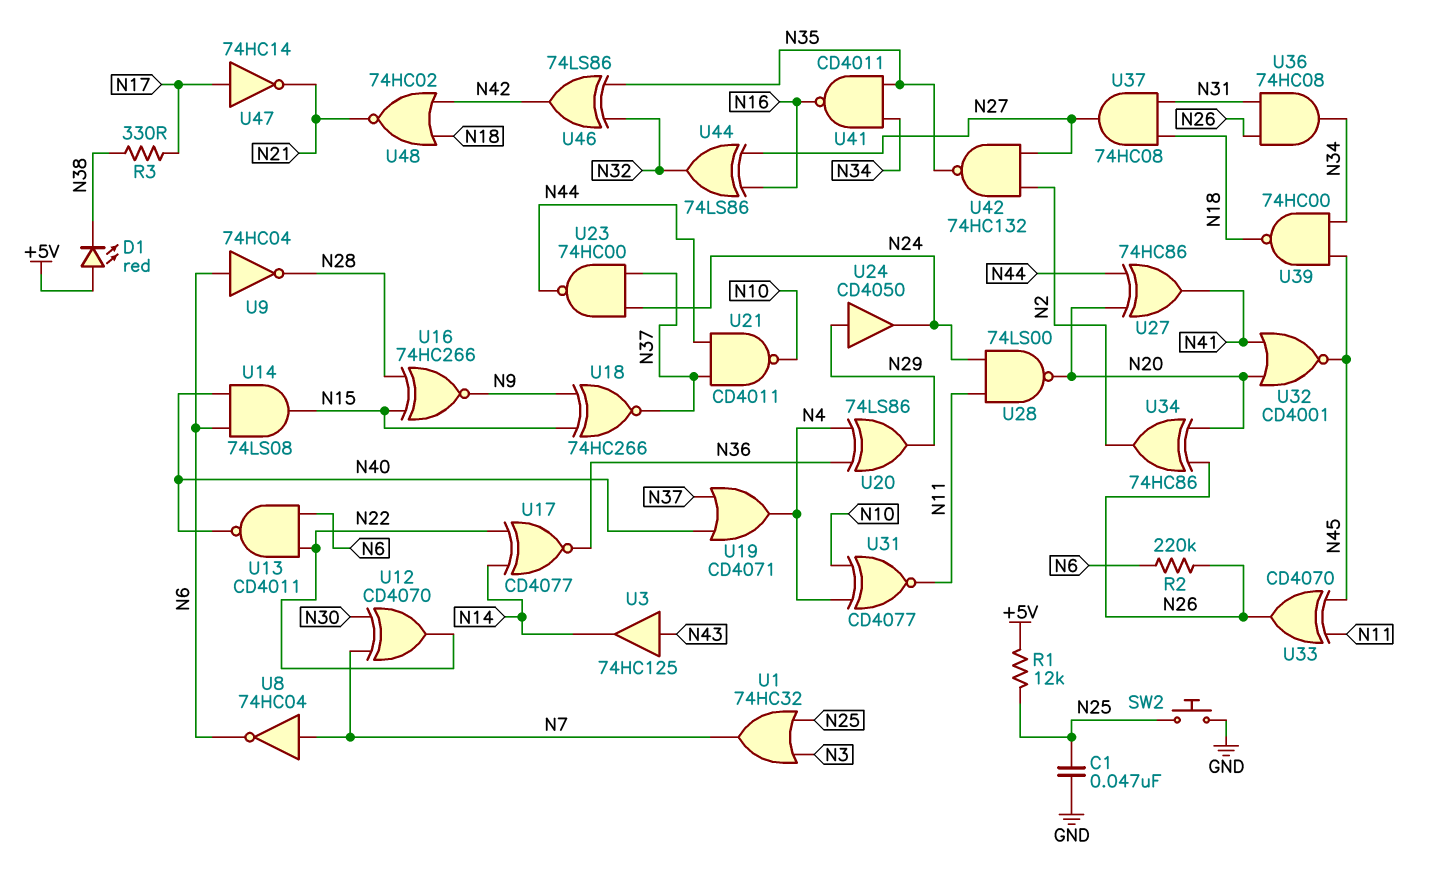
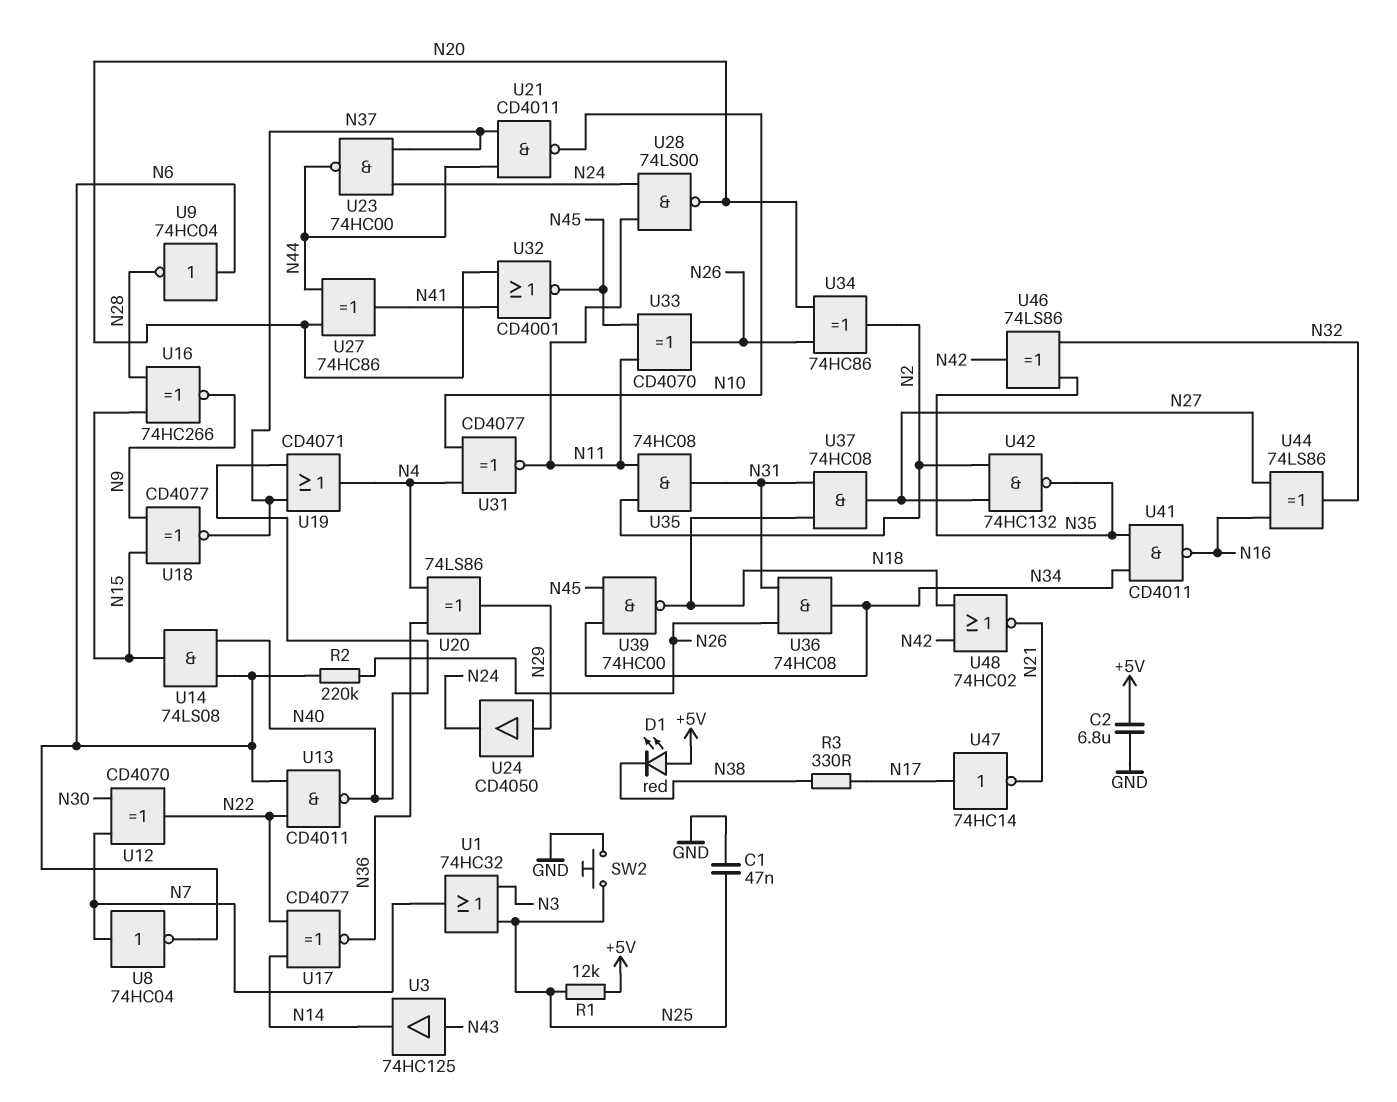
C2: none -> 6.8uF (+5V, GND)
U18: XNOR 74HC266 (in N9, in N15, out N37) -> XNOR CD4077 (in N9, in N15, out N37)
U35: none -> AND 74HC08 (in N2, in N11, out N31)

